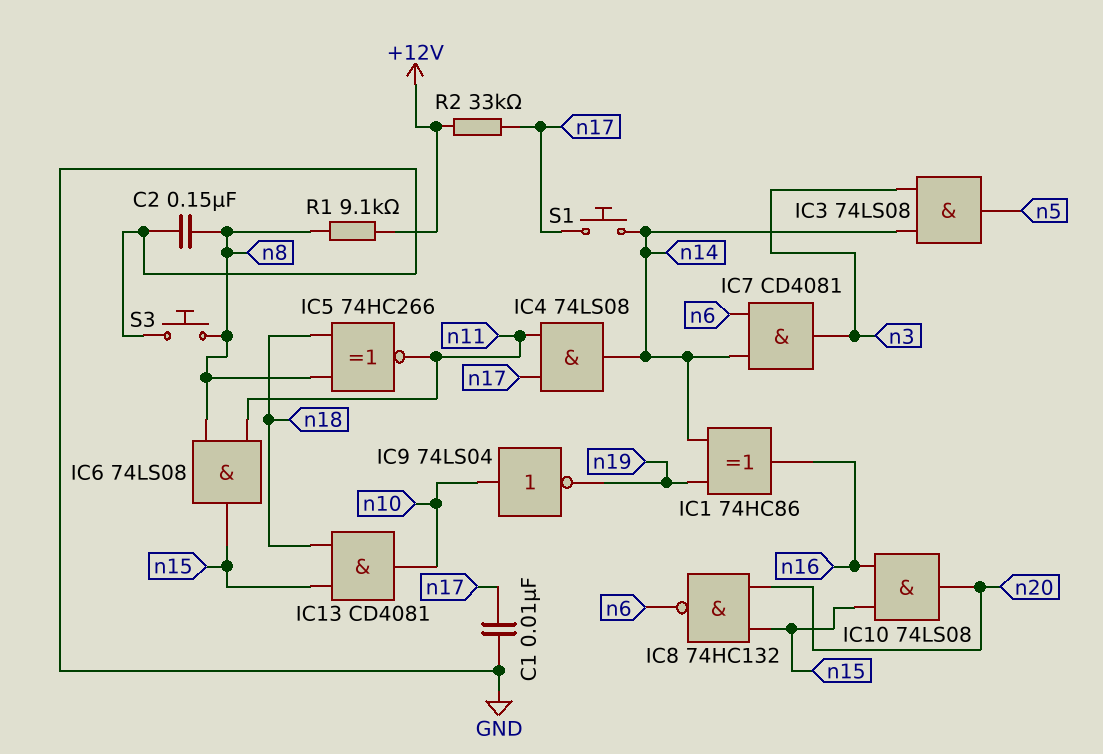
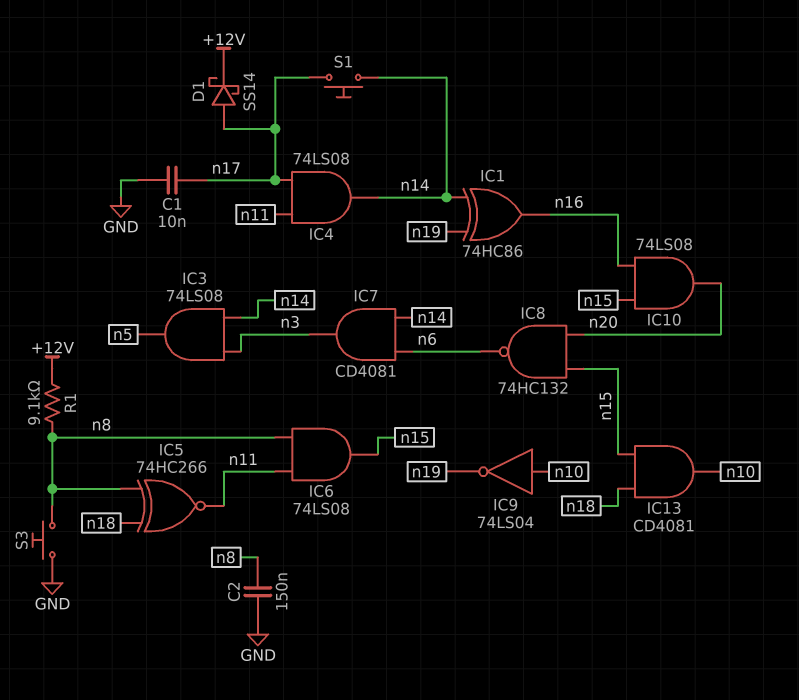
D1: none -> schottky SS14 (A n17, K +12V)
R2: 33k (+12V, n17) -> none

